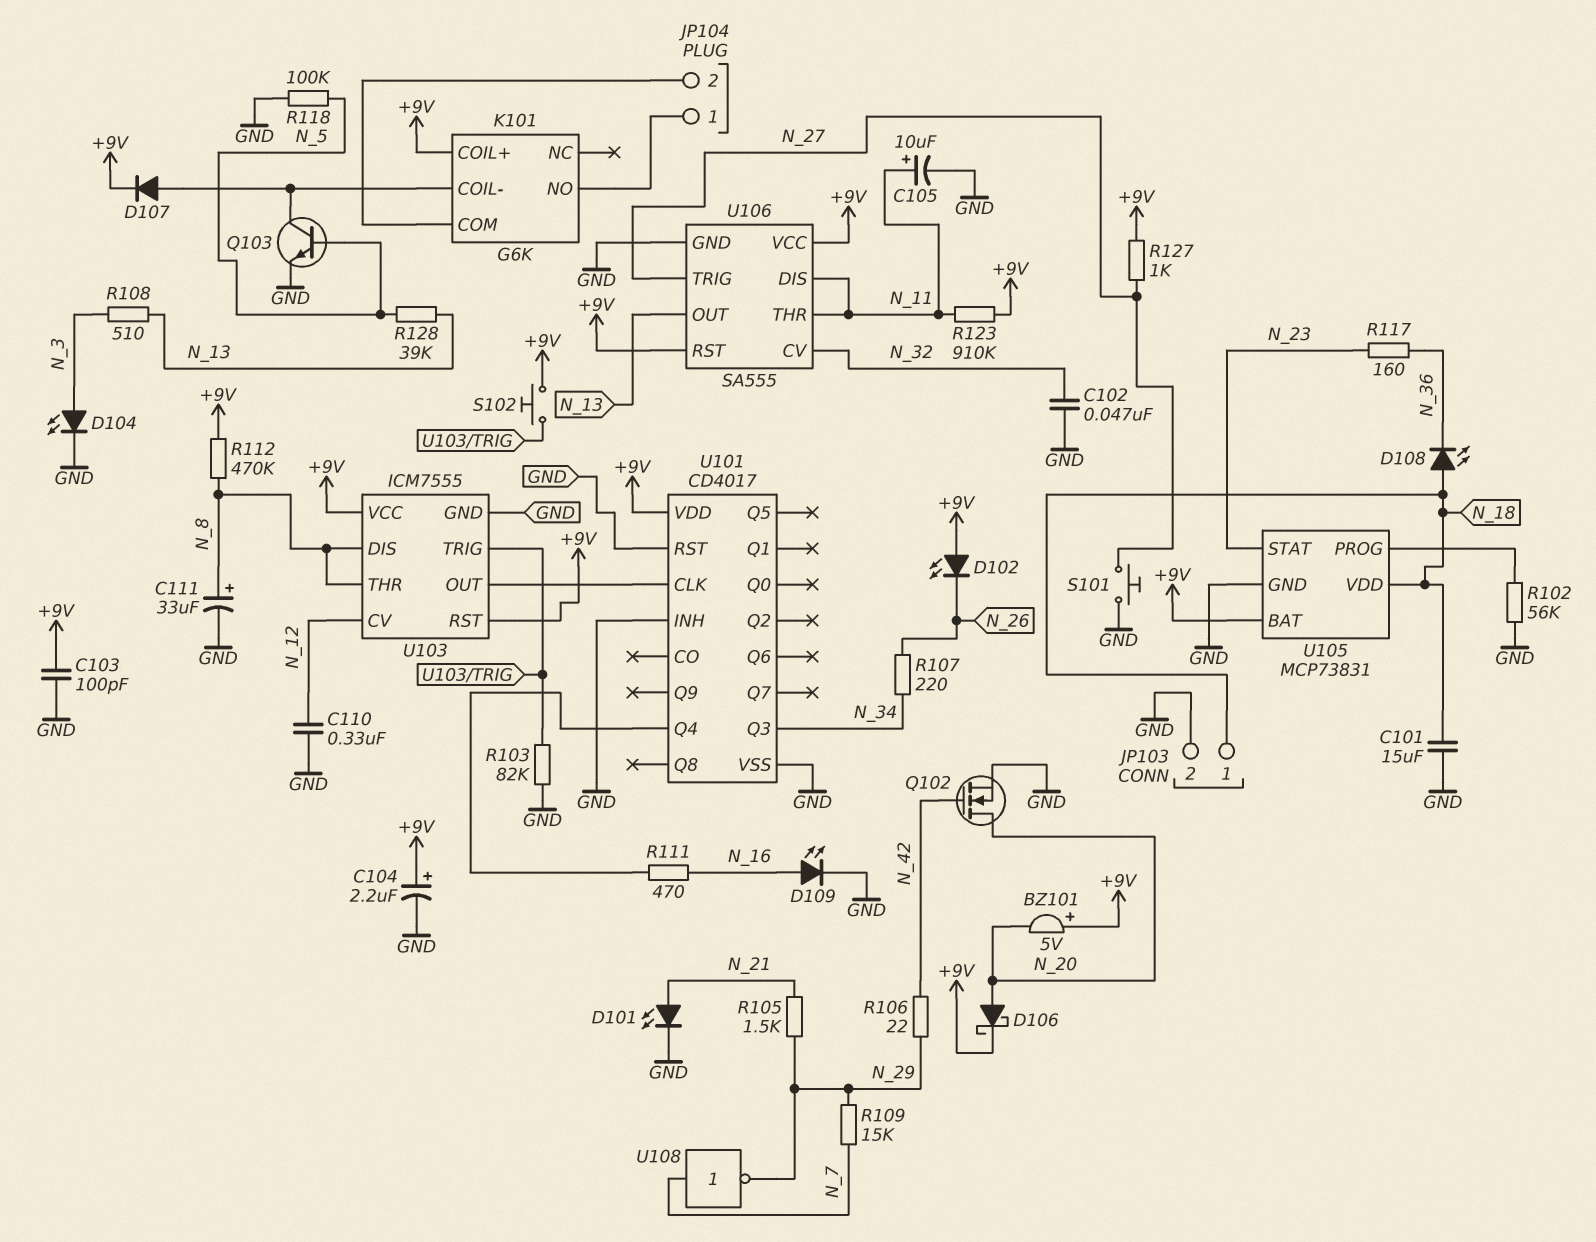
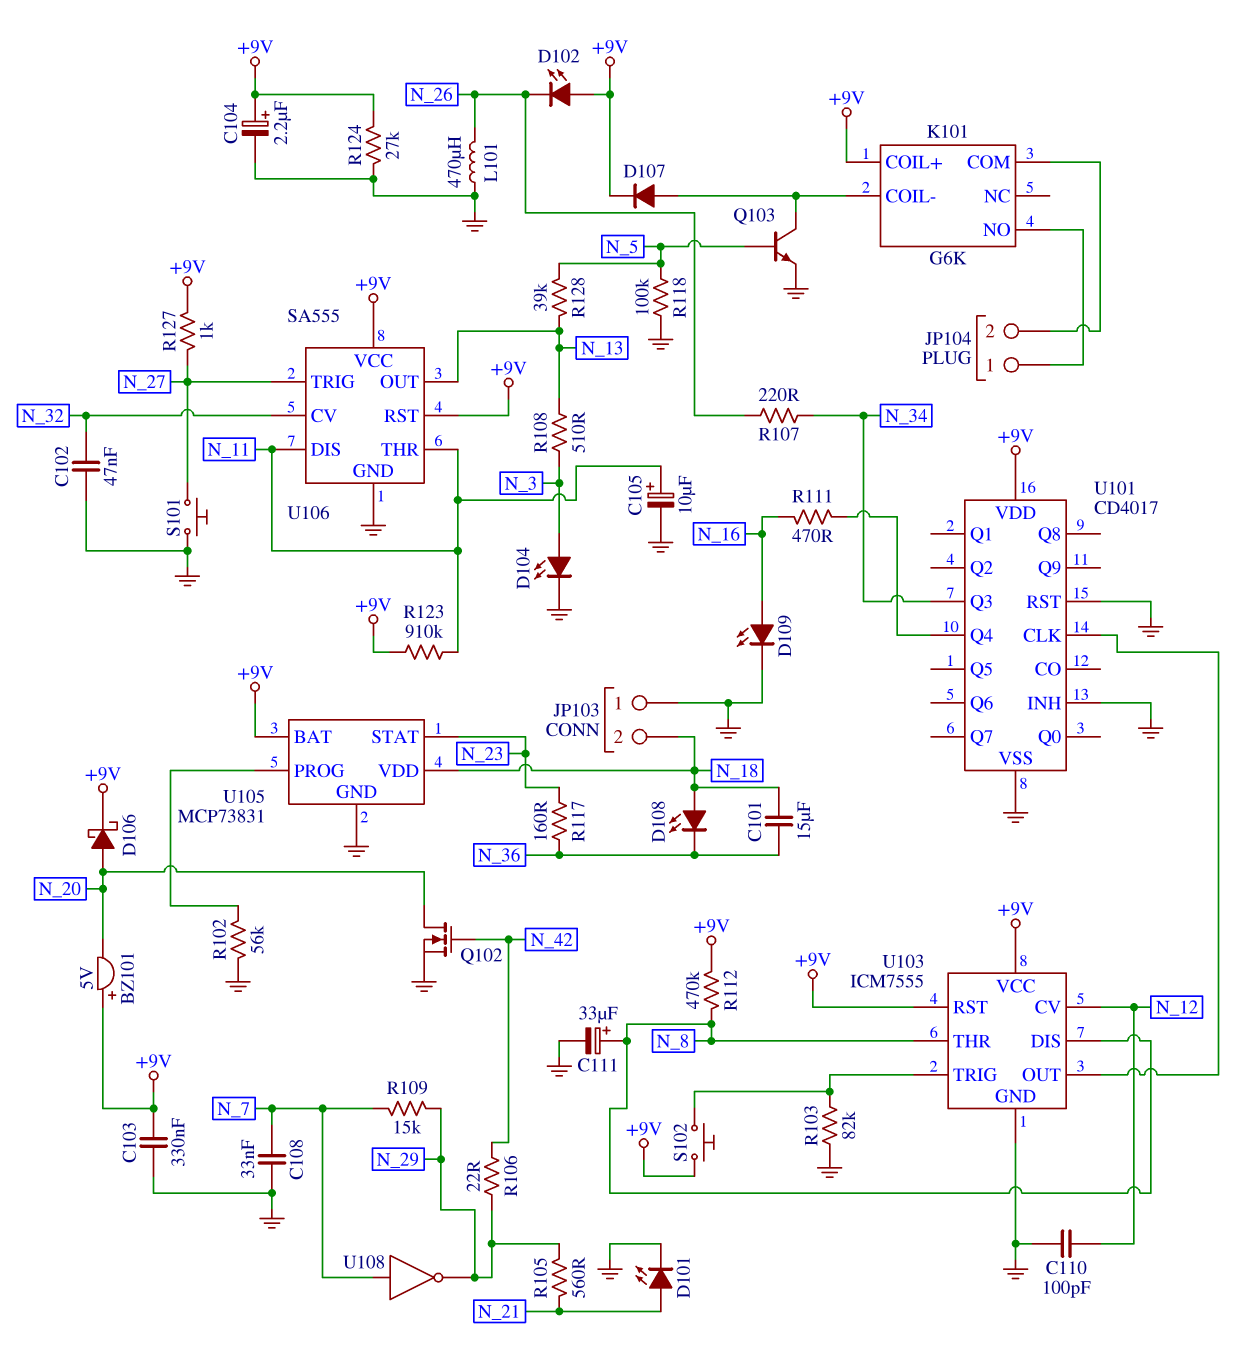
C101: 15uF (GND, N_18) -> 15uF (N_18, N_36)
C103: 100pF (+9V, GND) -> 330nF (+9V, GND)
C108: none -> 33nF (GND, N_7)
C110: 330nF (GND, N_12) -> 100pF (GND, N_12)
JP103 pin 1: N_18 -> GND
JP103 pin 2: GND -> N_18
L101: none -> 470uH (GND, N_26)
R105: 1.5k (N_21, N_29) -> 560 (N_21, N_29)
R124: none -> 27k (+9V, GND)

